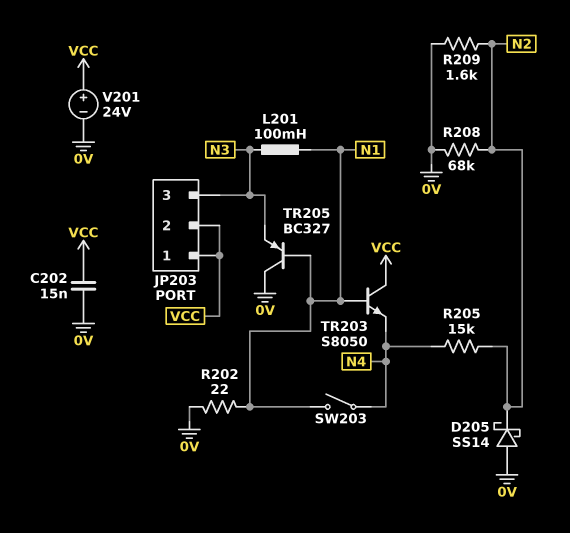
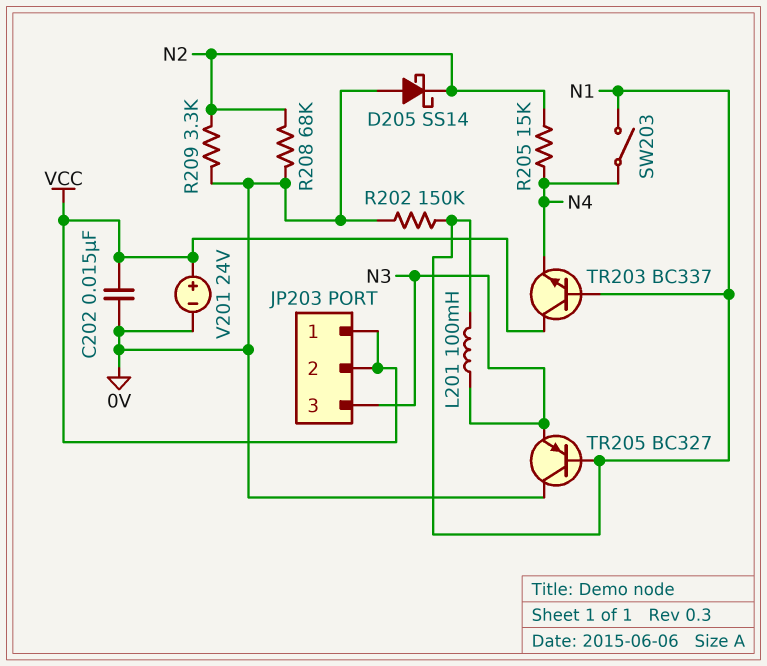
R202: 22 (0V, N1) -> 150k (0V, N1)
R209: 1.6k (0V, N2) -> 3.3k (0V, N2)
TR203: NPN S8050 (B N1, C VCC, E N4) -> NPN BC337 (B N1, C VCC, E N4)

